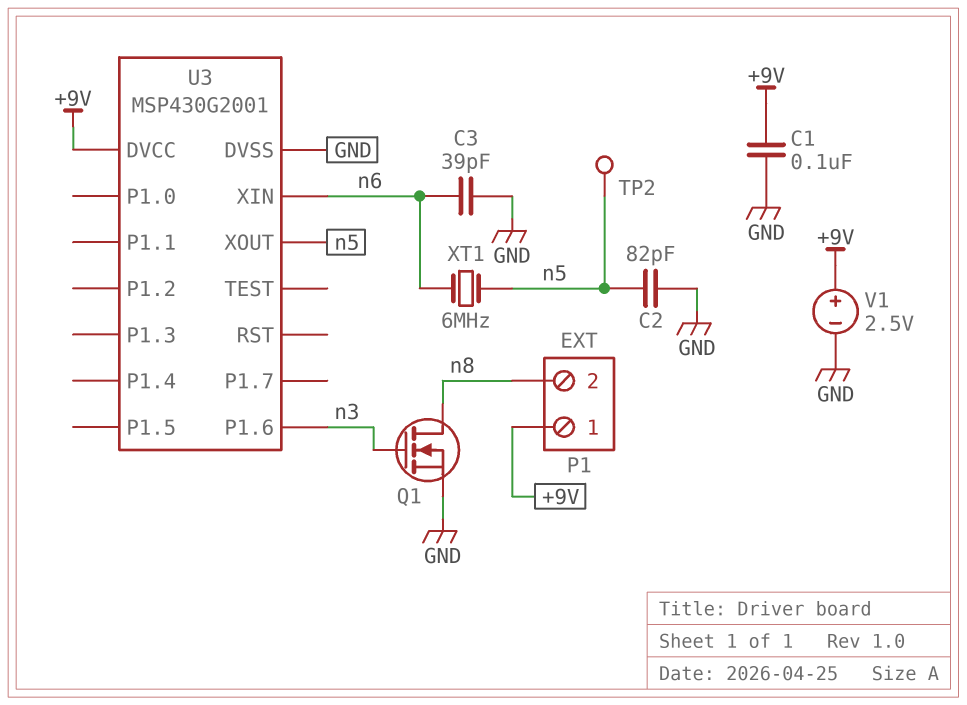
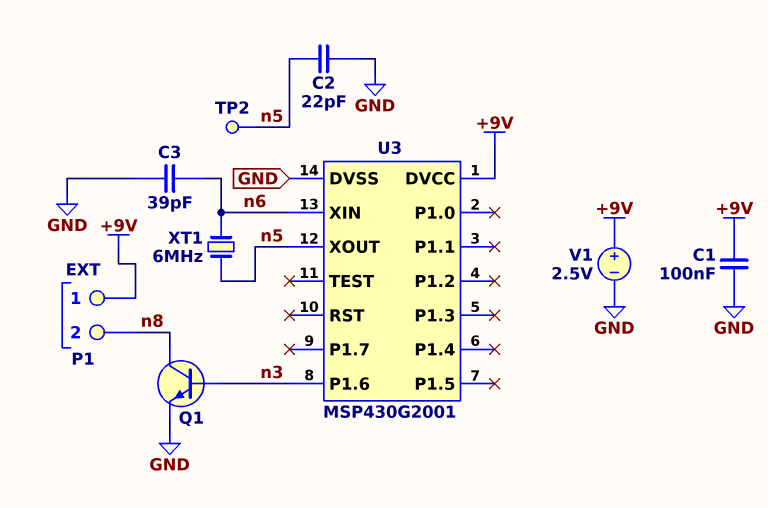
C2: 82pF (GND, n5) -> 22pF (GND, n5)
Q1: NMOS (G n3, D n8, S GND) -> NPN (B n3, C n8, E GND)

